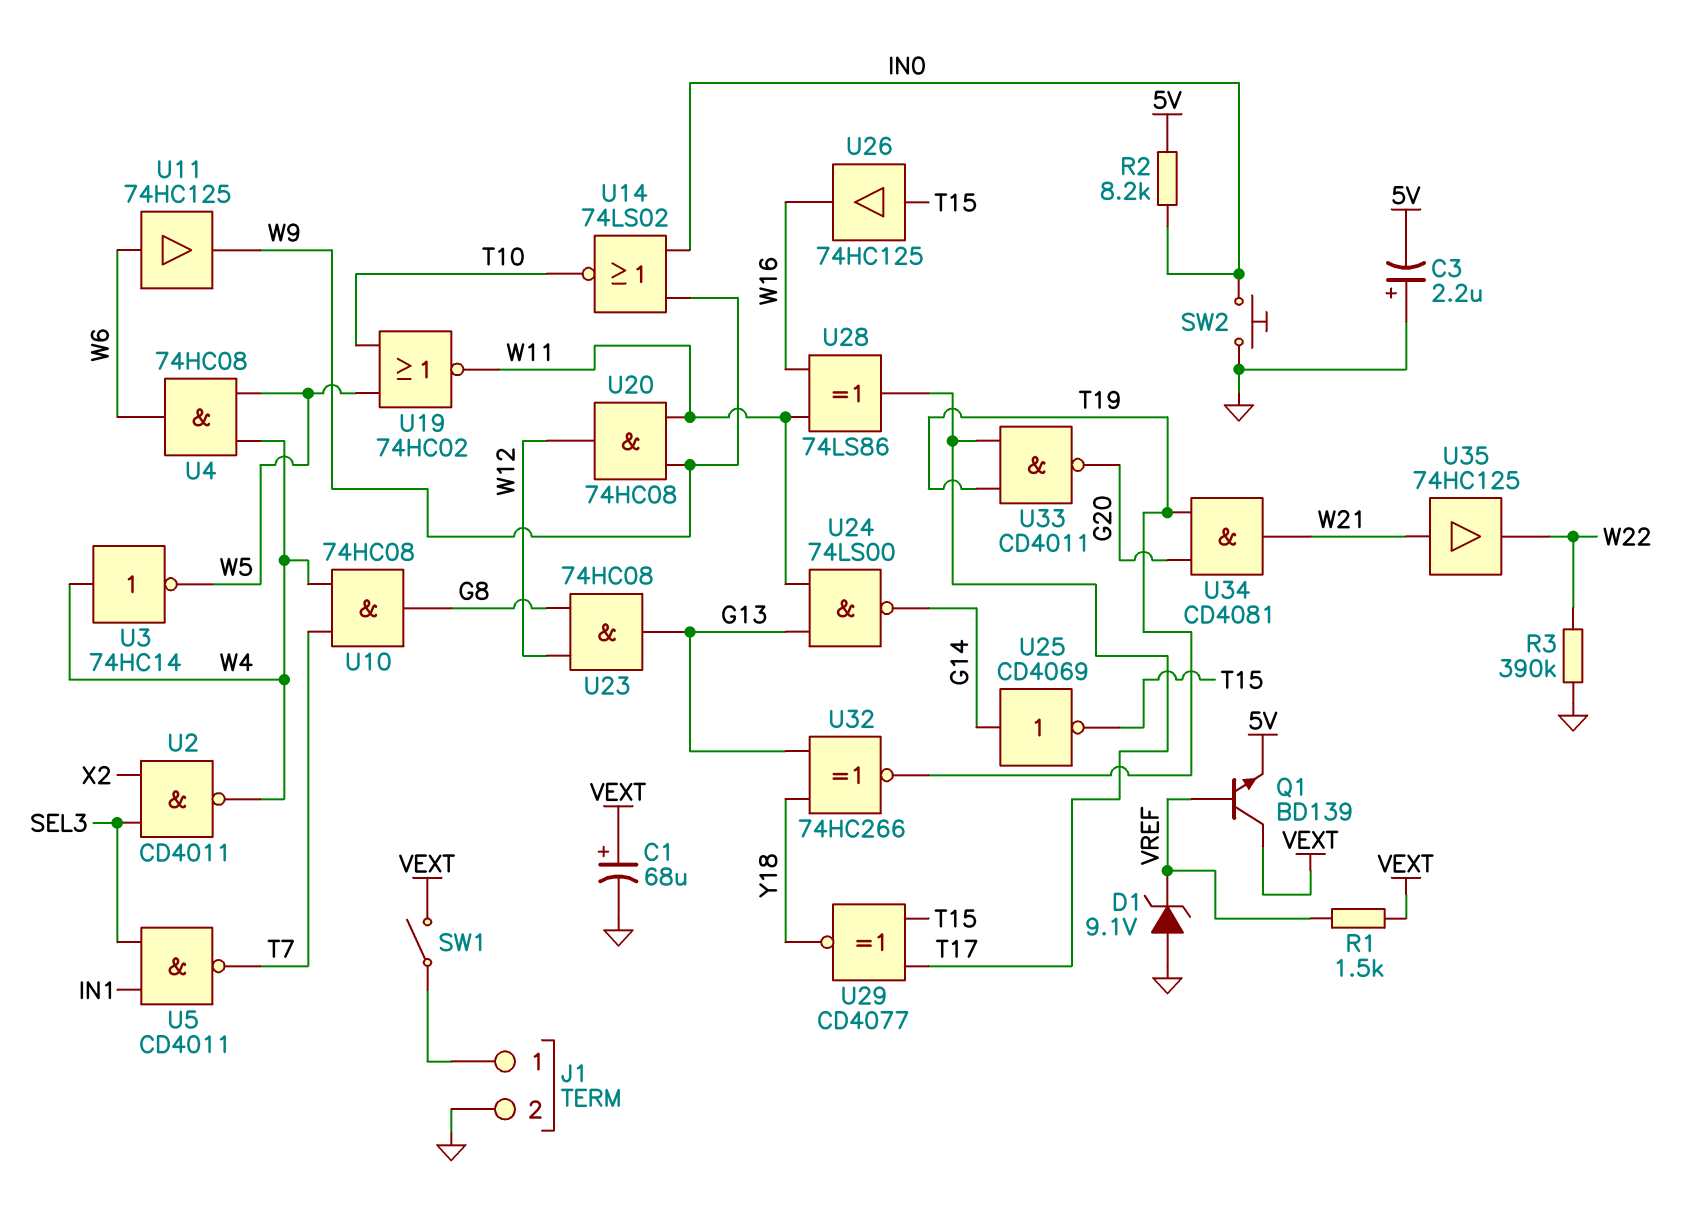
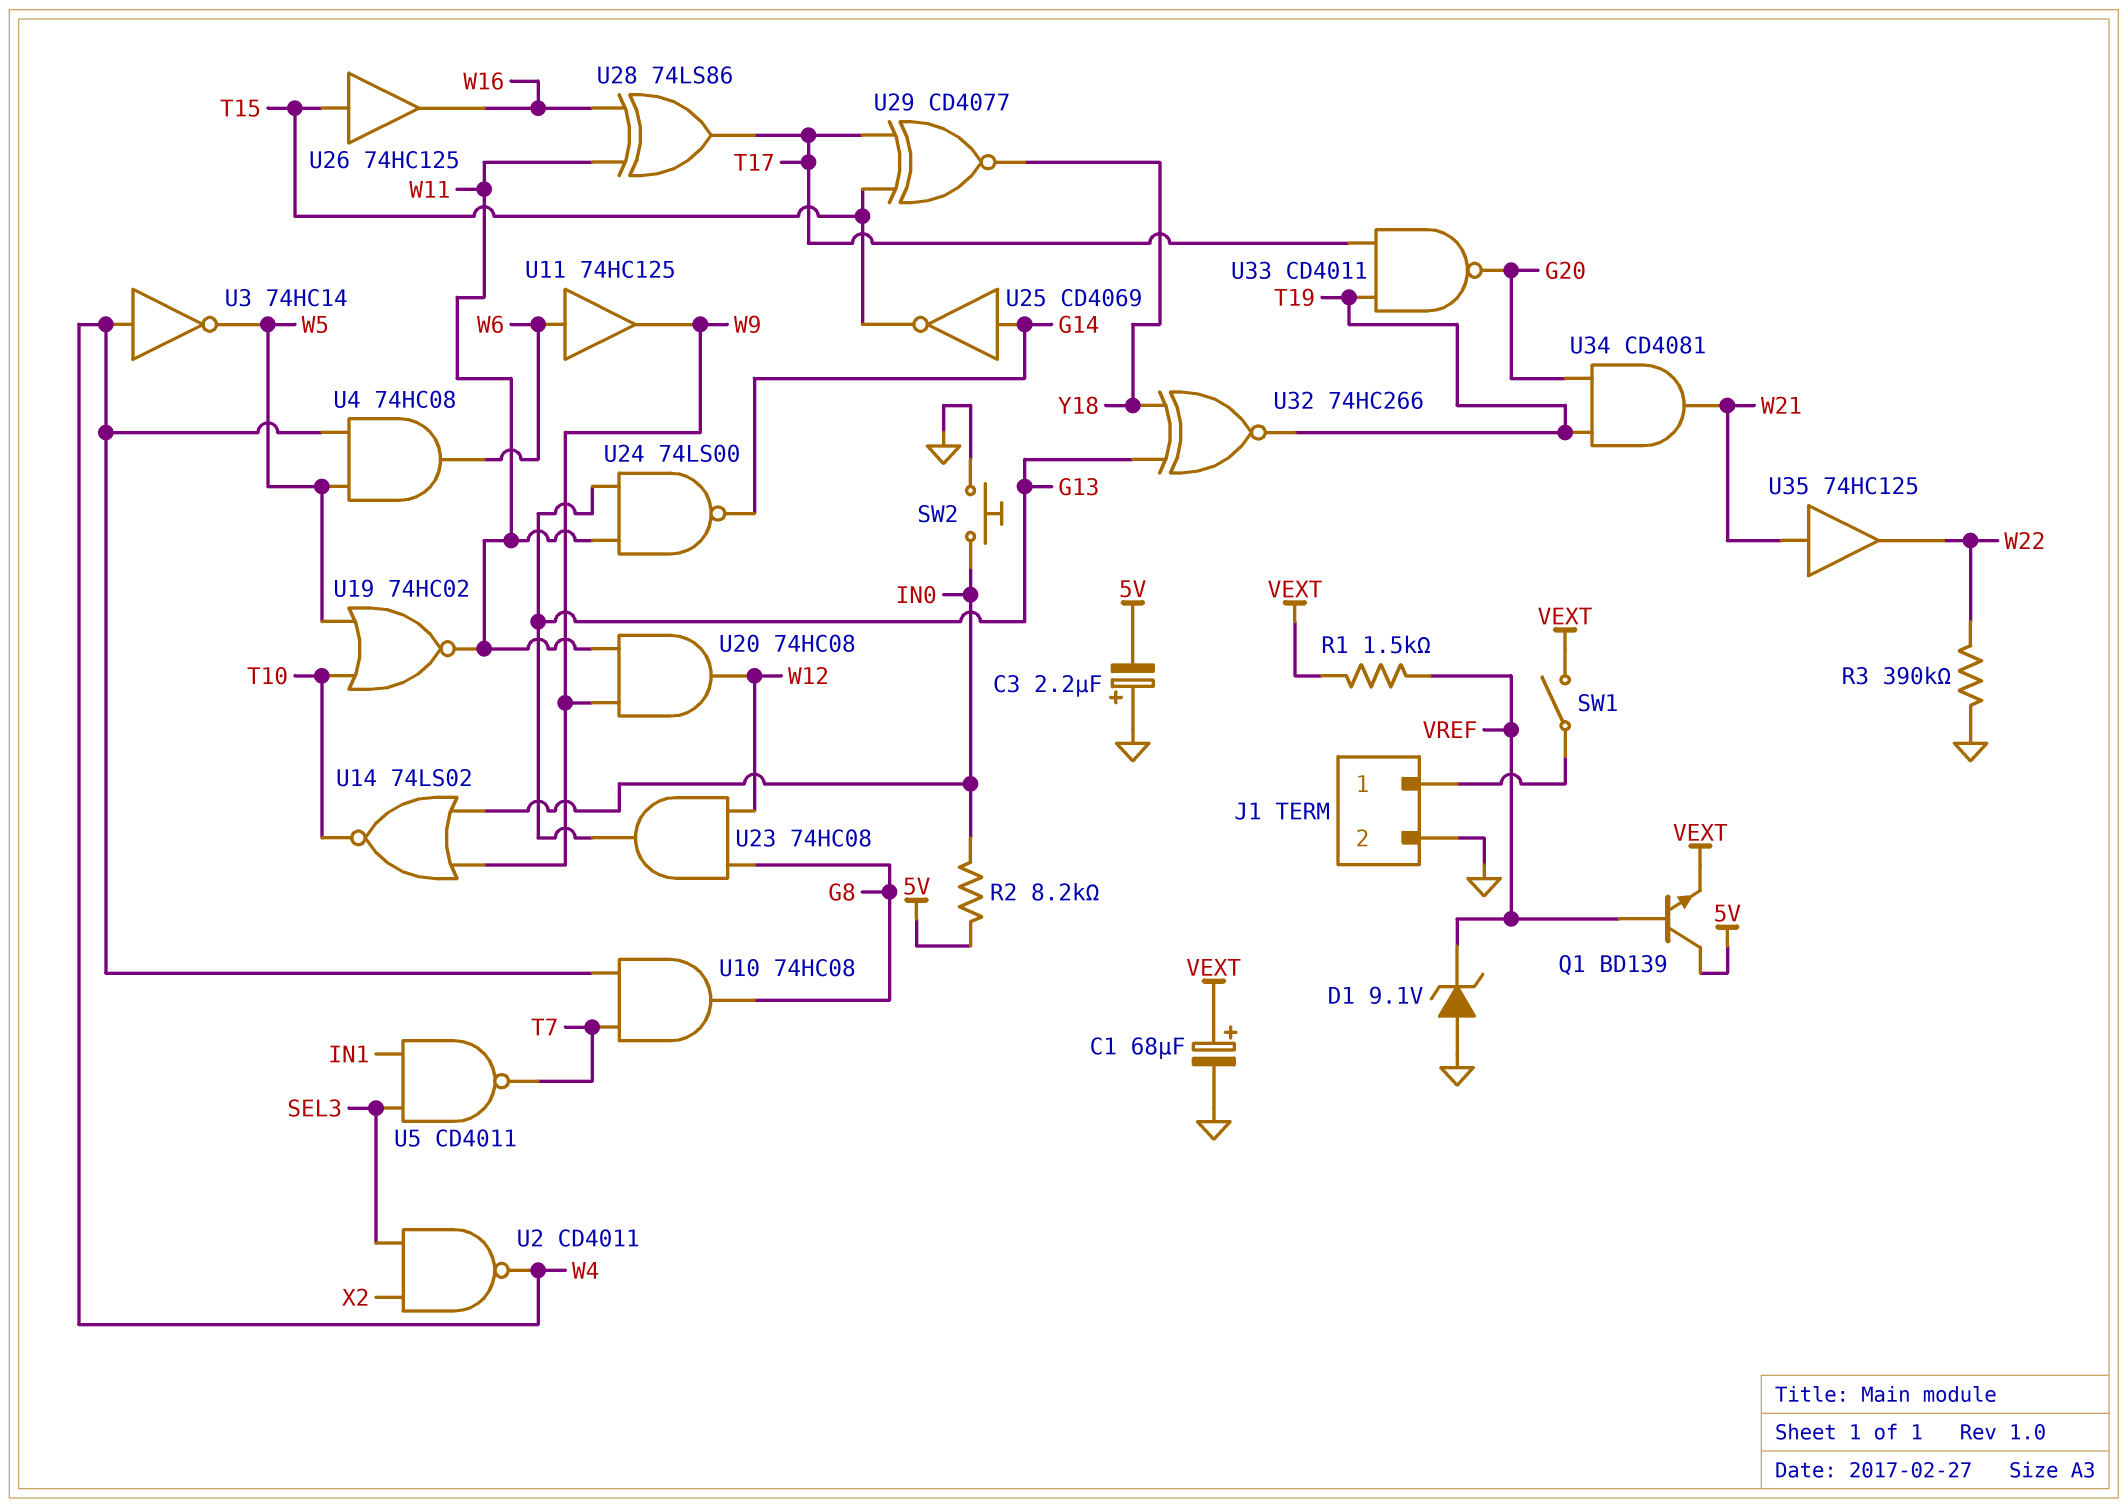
Q1: NPN BD139 (B VREF, C VEXT, E 5V) -> NPN BD139 (B VREF, C 5V, E VEXT)

